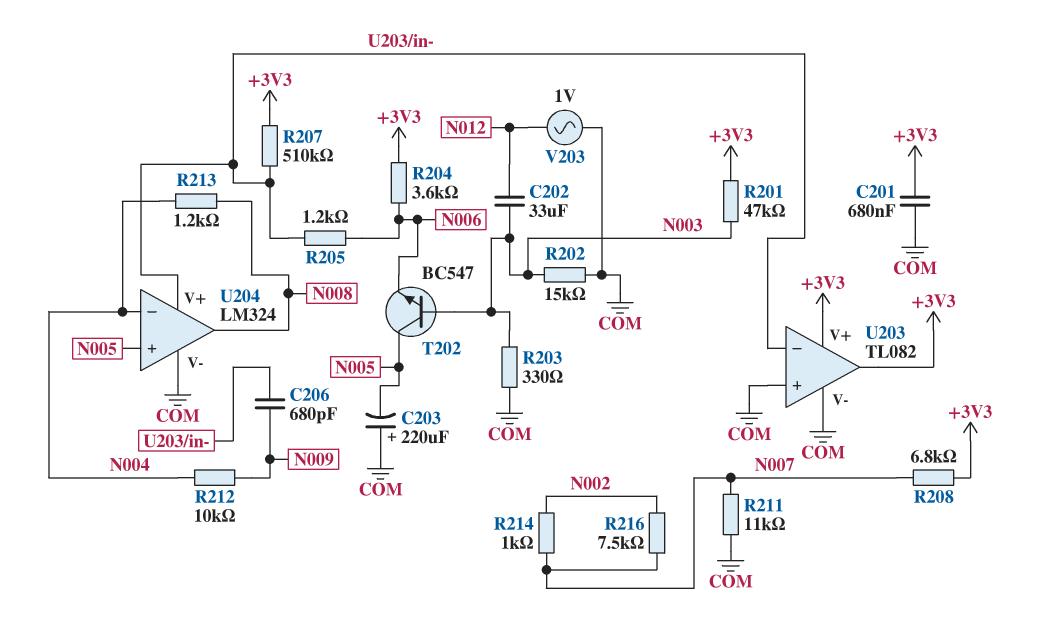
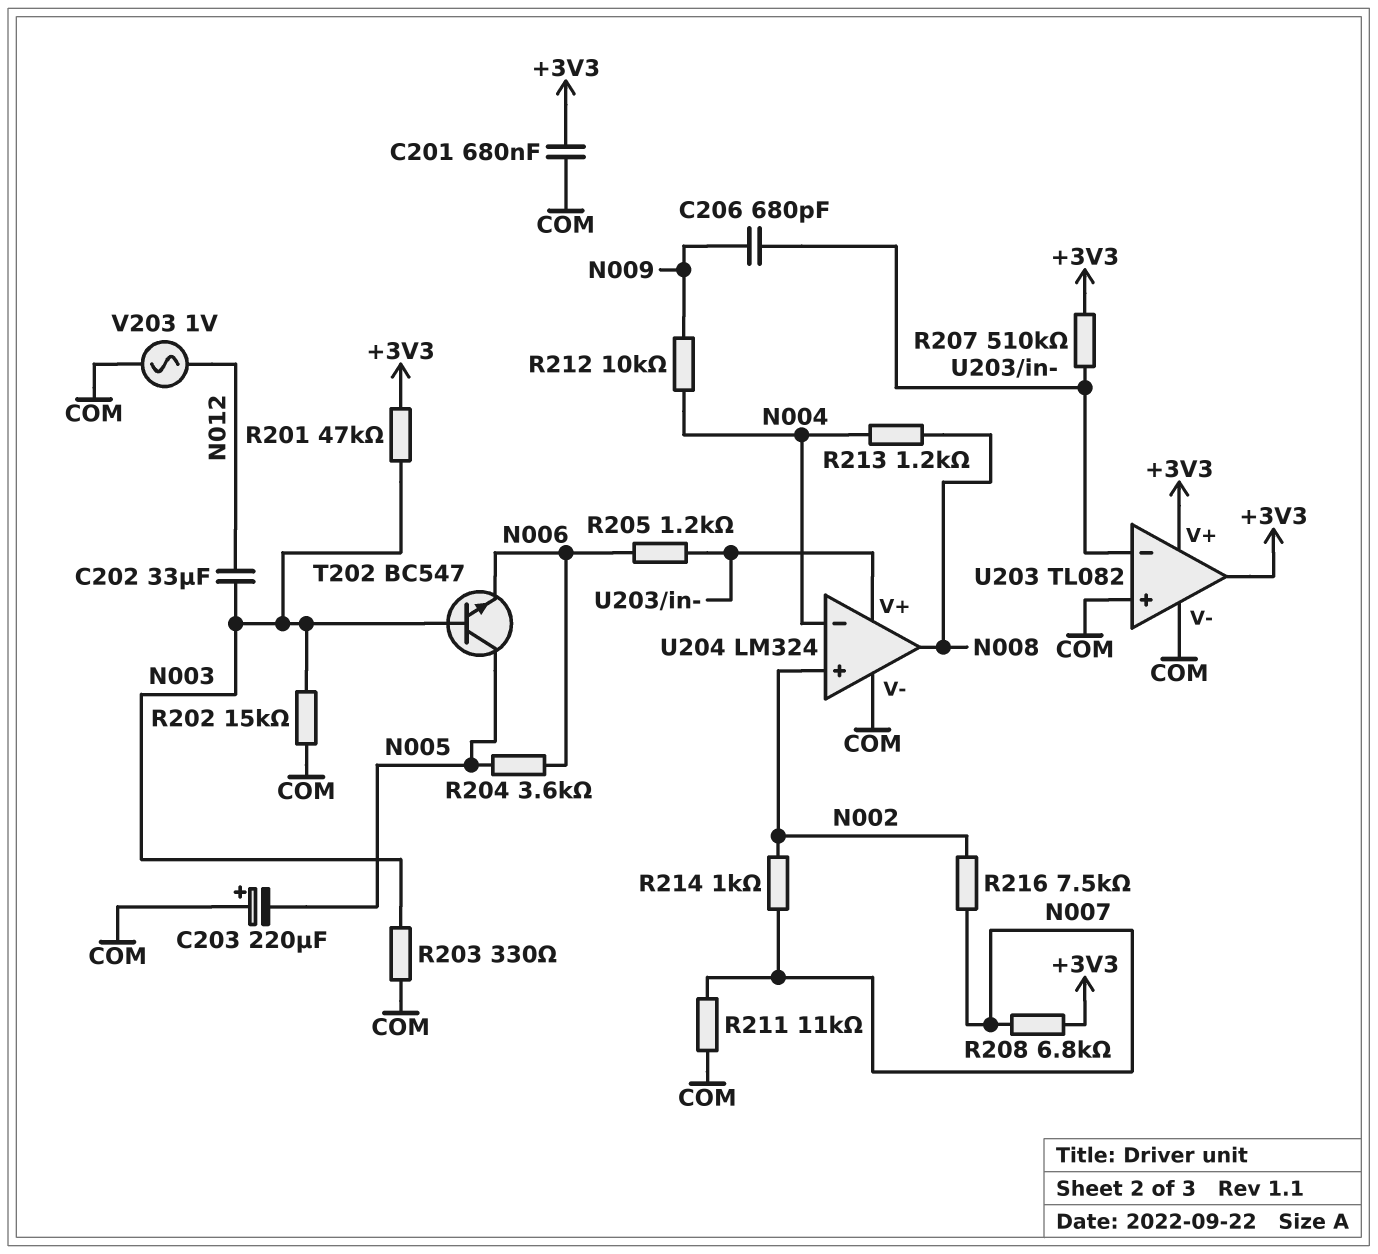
R204: 3.6k (+3V3, N006) -> 3.6k (N005, N006)
U204 pin in+: N005 -> N002

